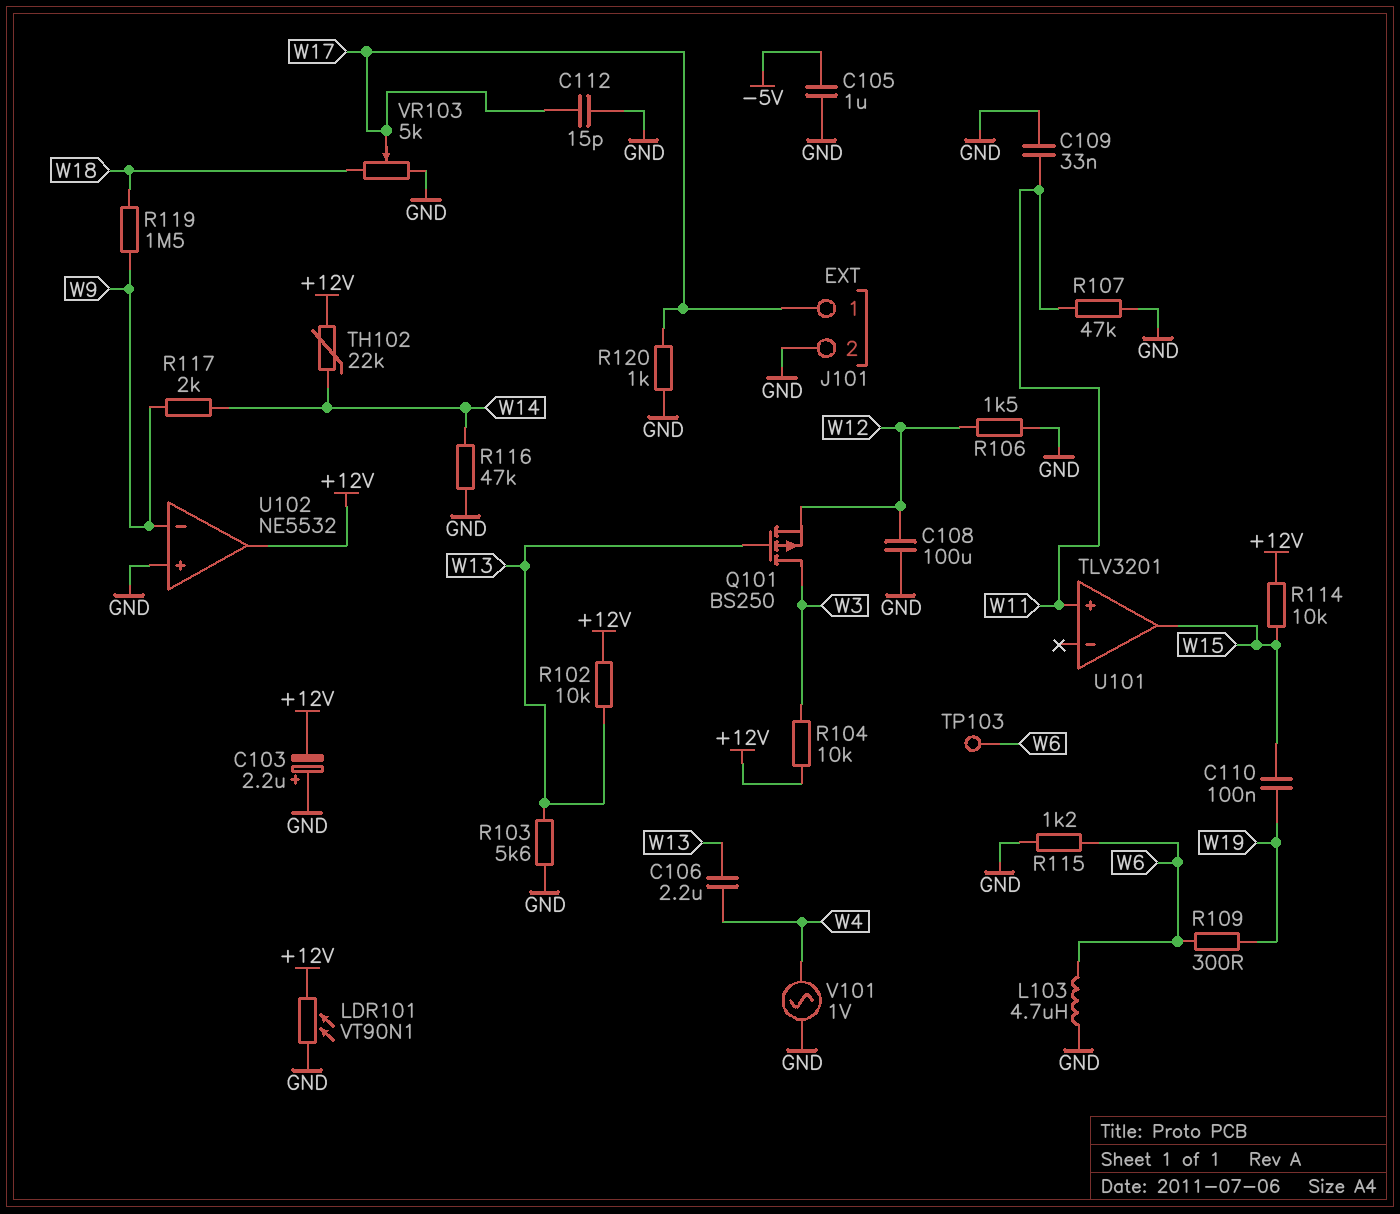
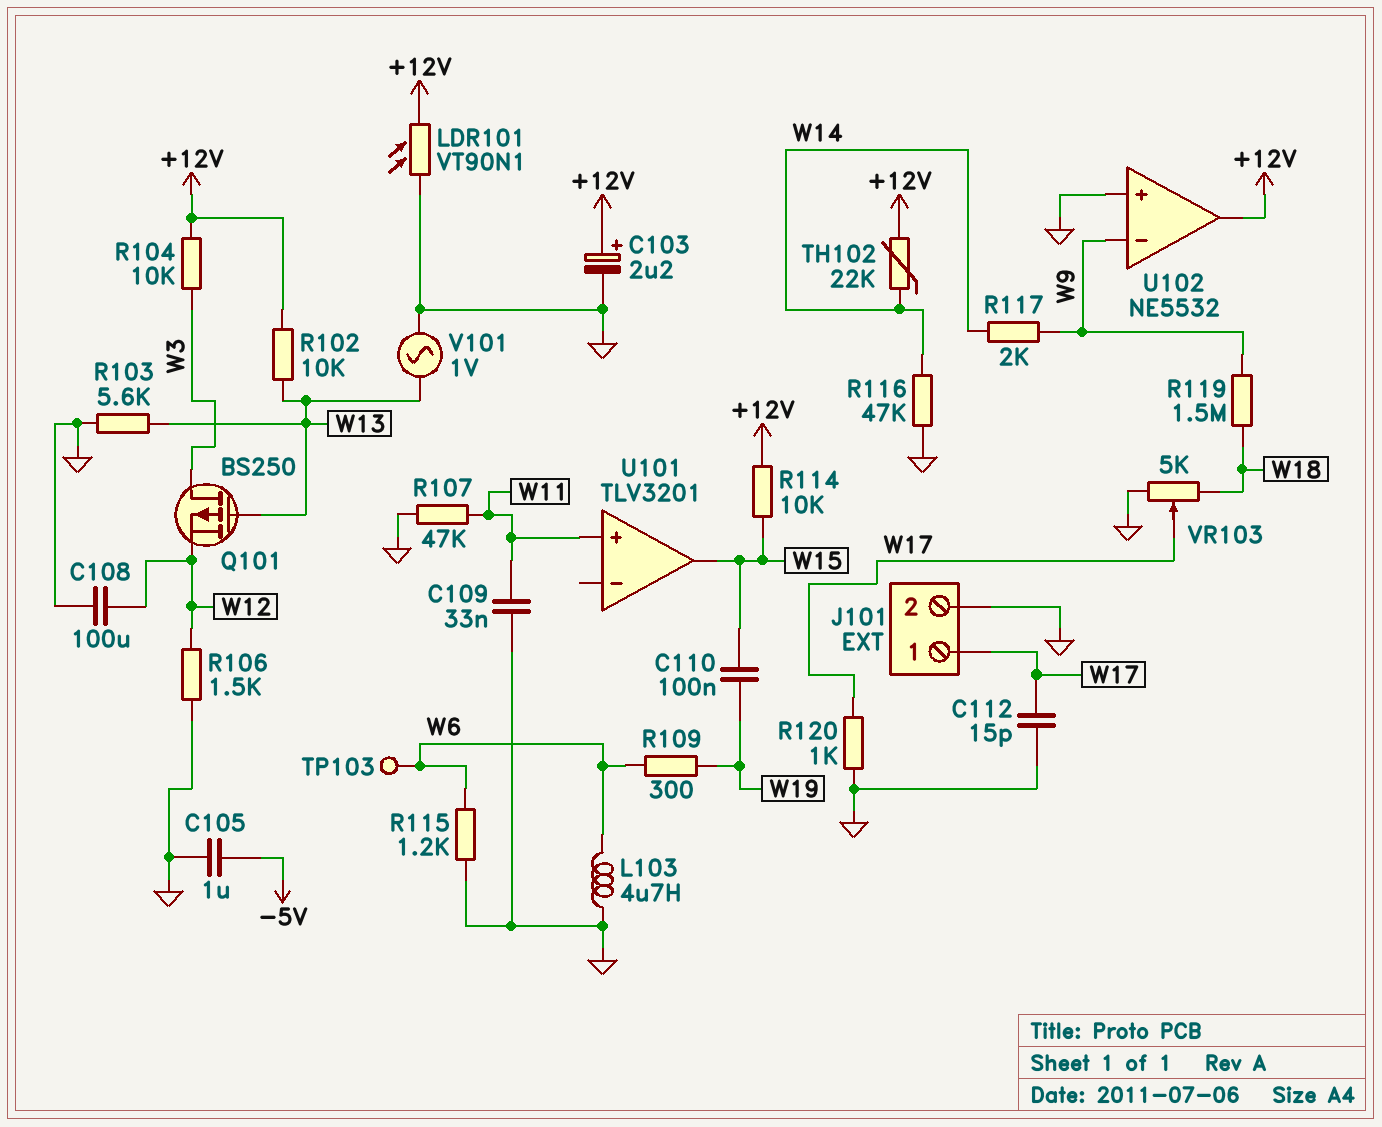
C103: 2.2uF (plus GND, minus +12V) -> 2.2uF (plus +12V, minus GND)
C106: 2.2uF (W4, W13) -> none
V101: AC 1V (GND, W4) -> AC 1V (GND, W13)

